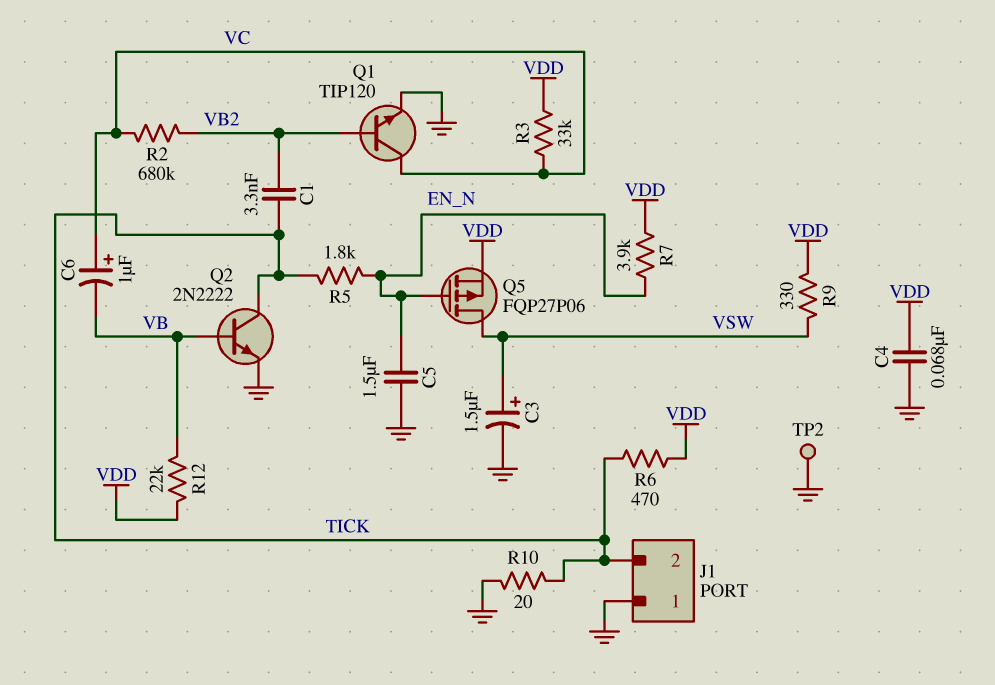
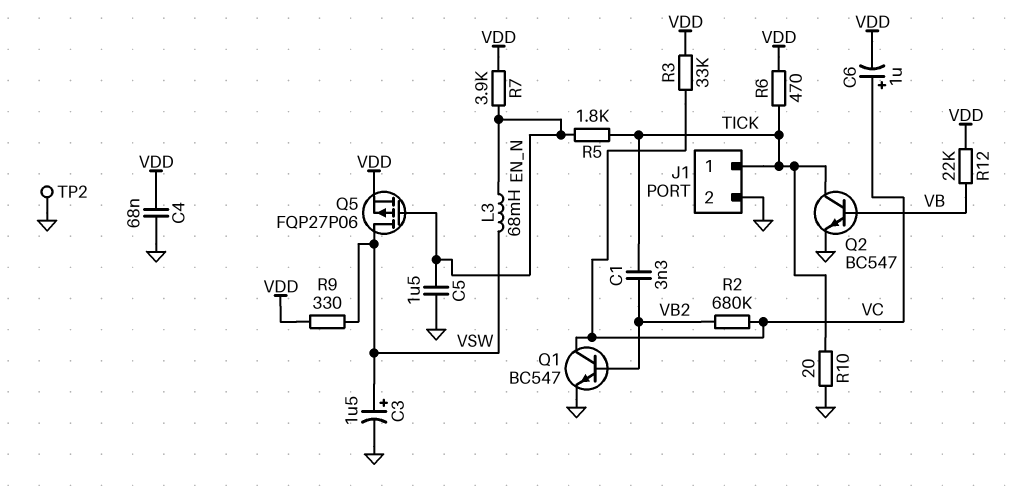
C6: 1uF (plus VC, minus VB) -> 1uF (plus VC, minus VDD)
J1 pin 1: GND -> TICK
J1 pin 2: TICK -> GND
L3: none -> 68mH (EN_N, VSW)
Q1: NPN TIP120 (B VB2, C VC, E GND) -> NPN BC547 (B VB2, C VC, E GND)
Q2: NPN 2N2222 (B VB, C TICK, E GND) -> NPN BC547 (B VB, C TICK, E GND)

